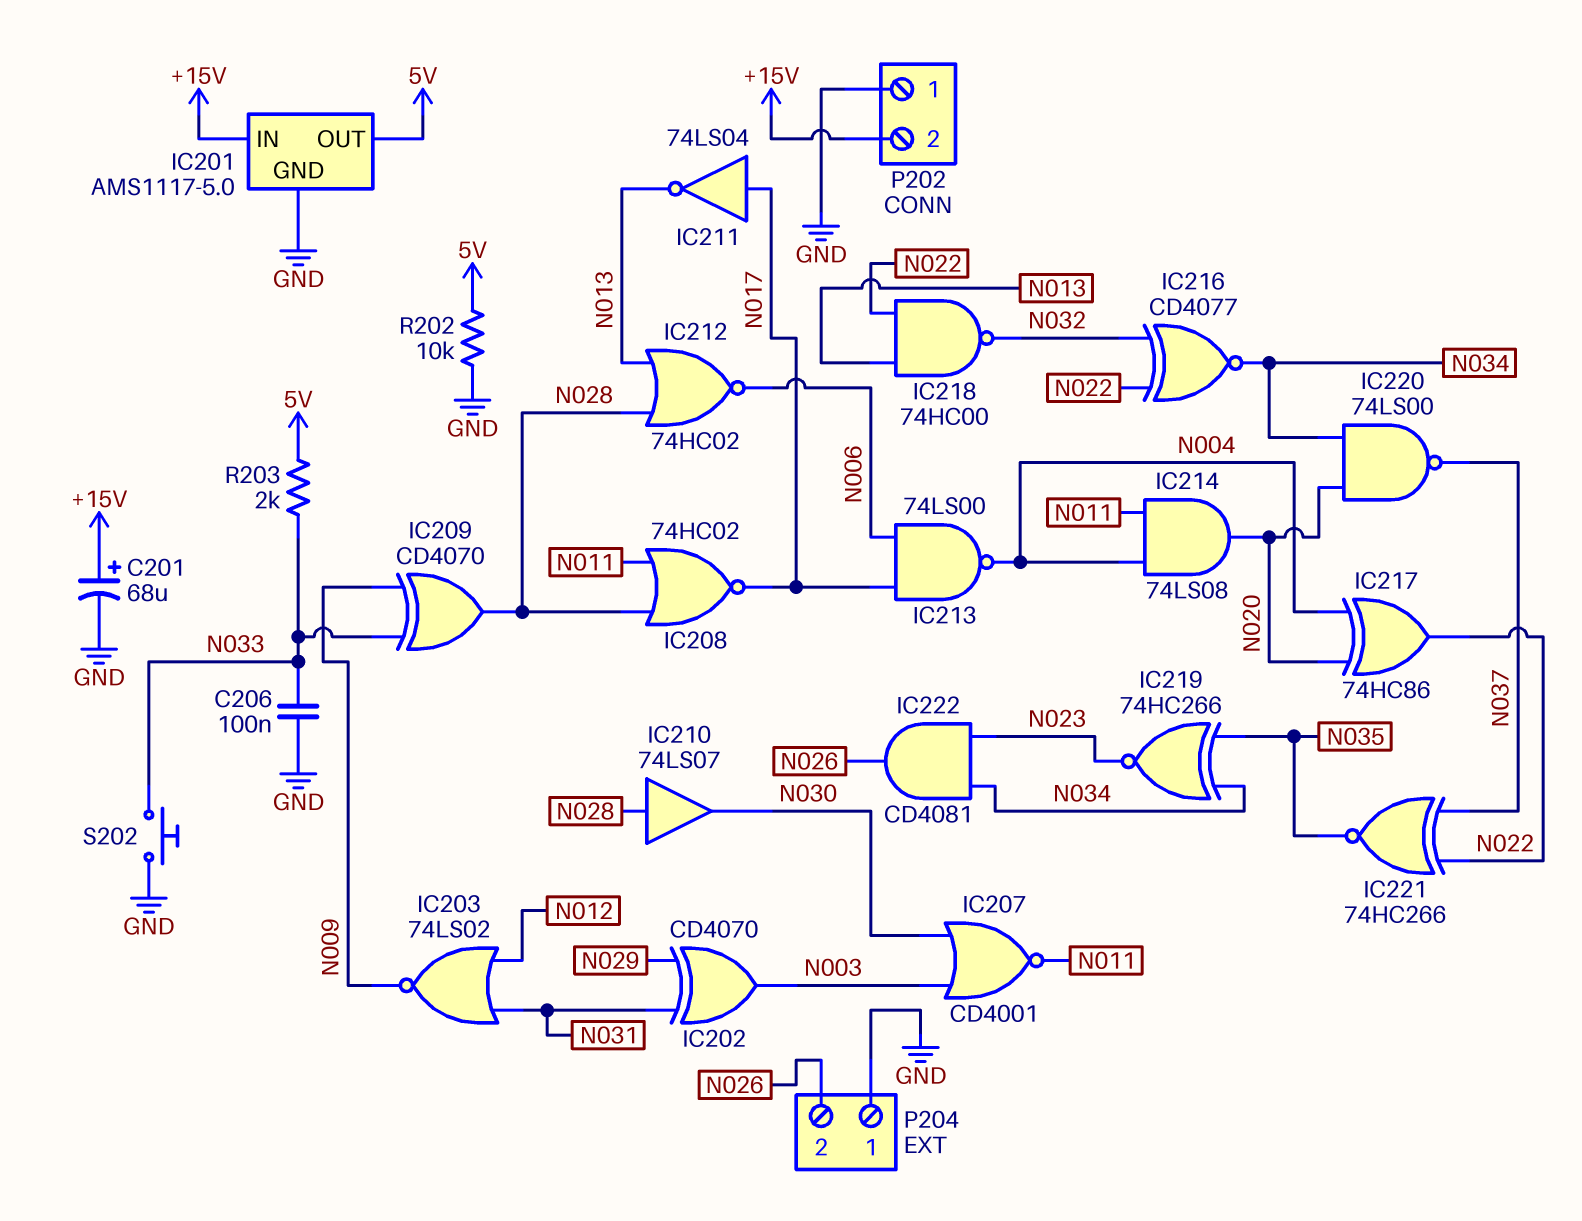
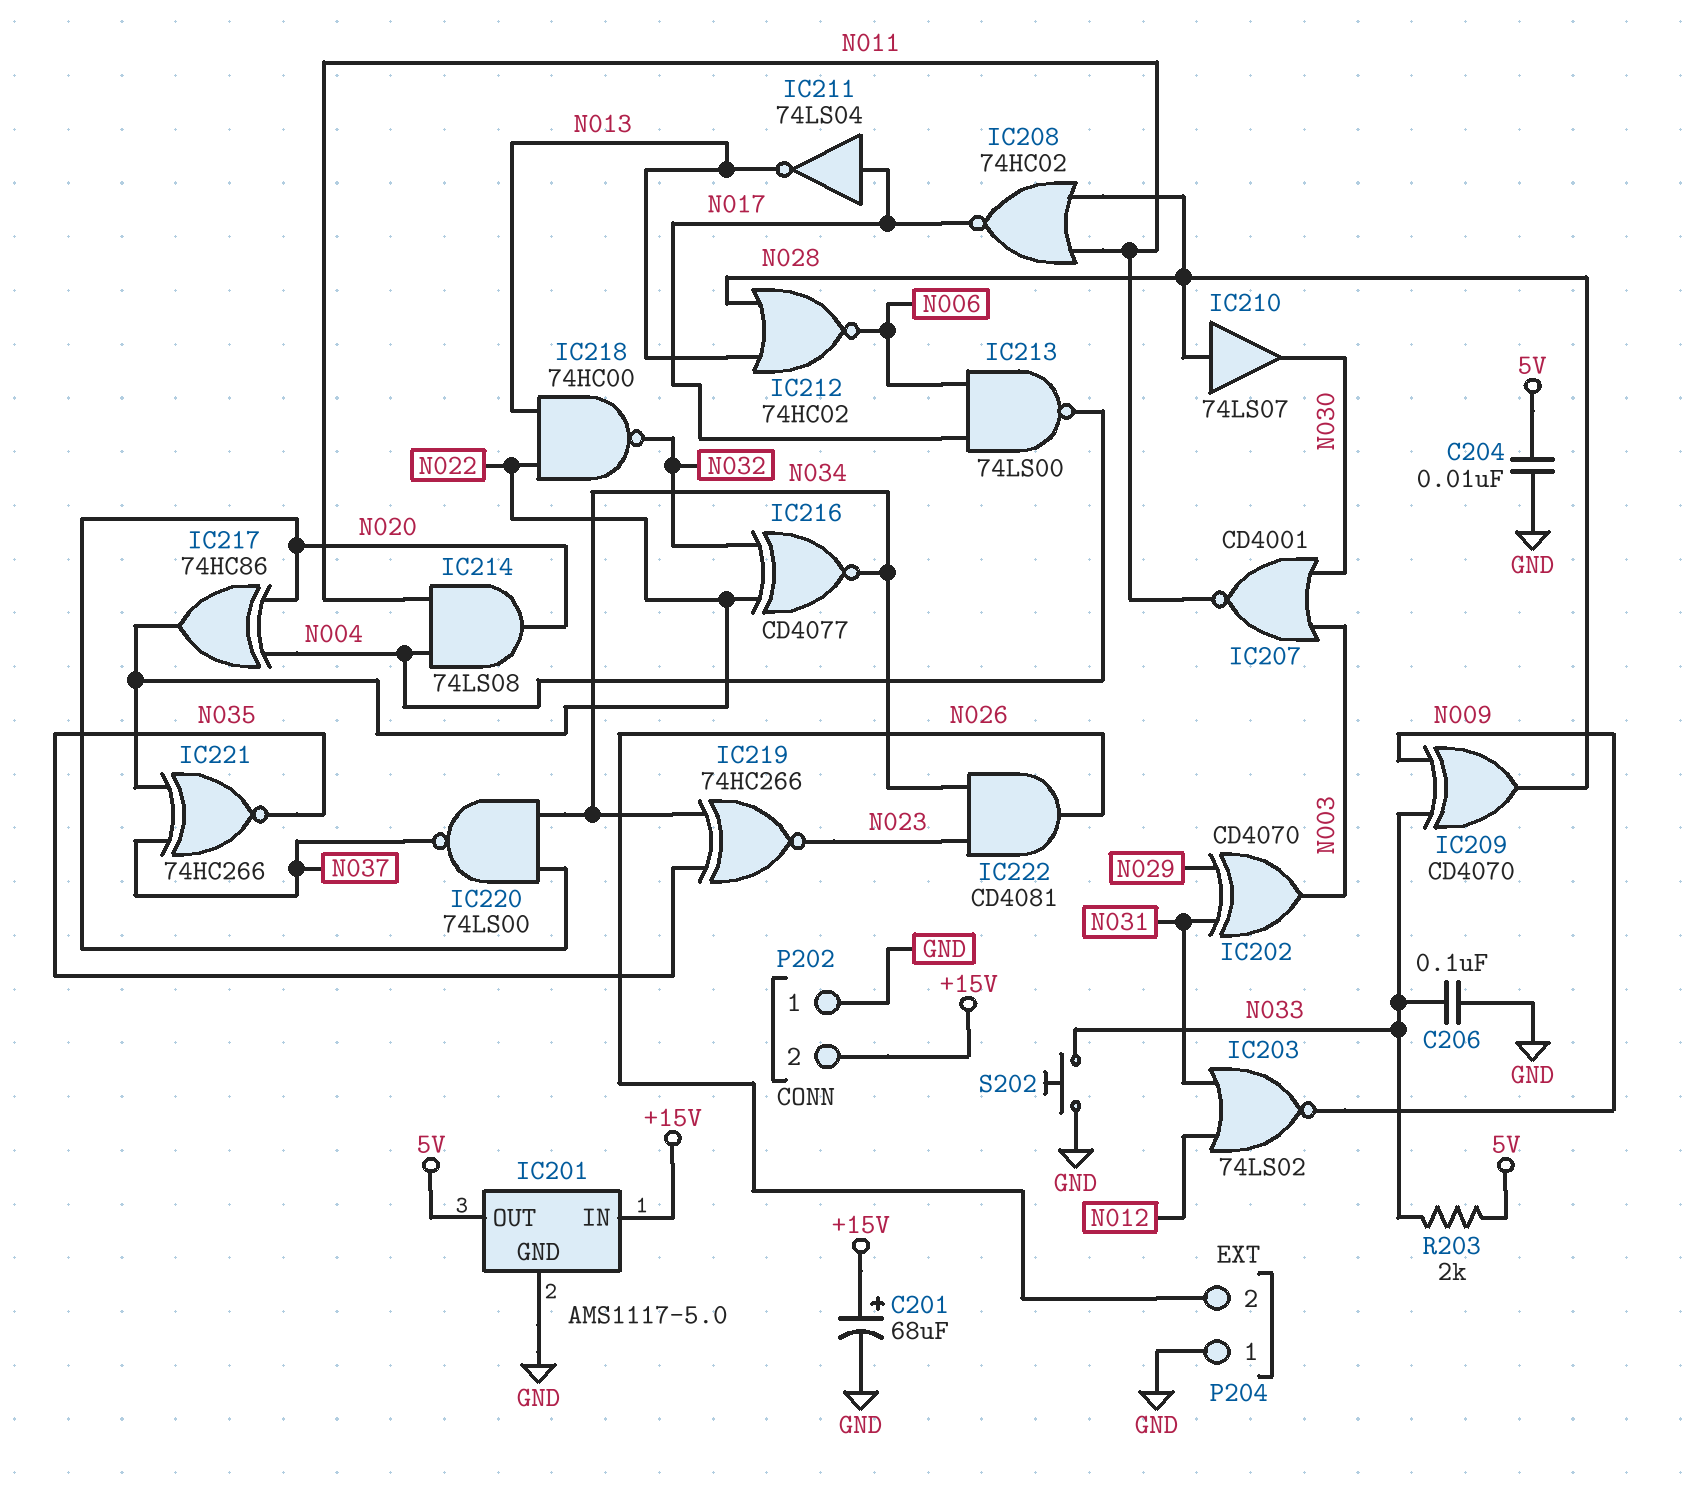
C204: none -> 10nF (5V, GND)
R202: 10k (5V, GND) -> none

